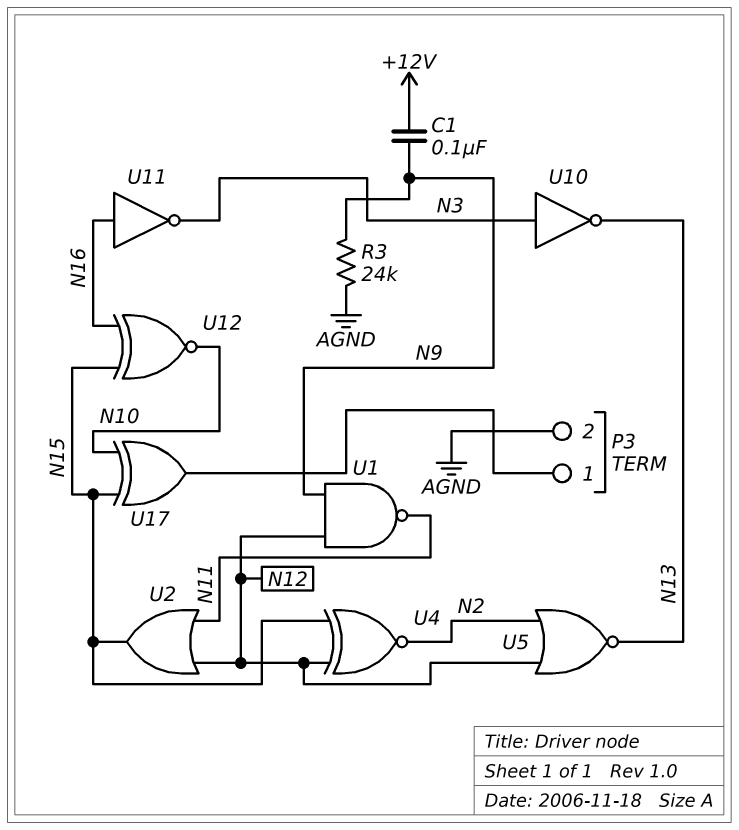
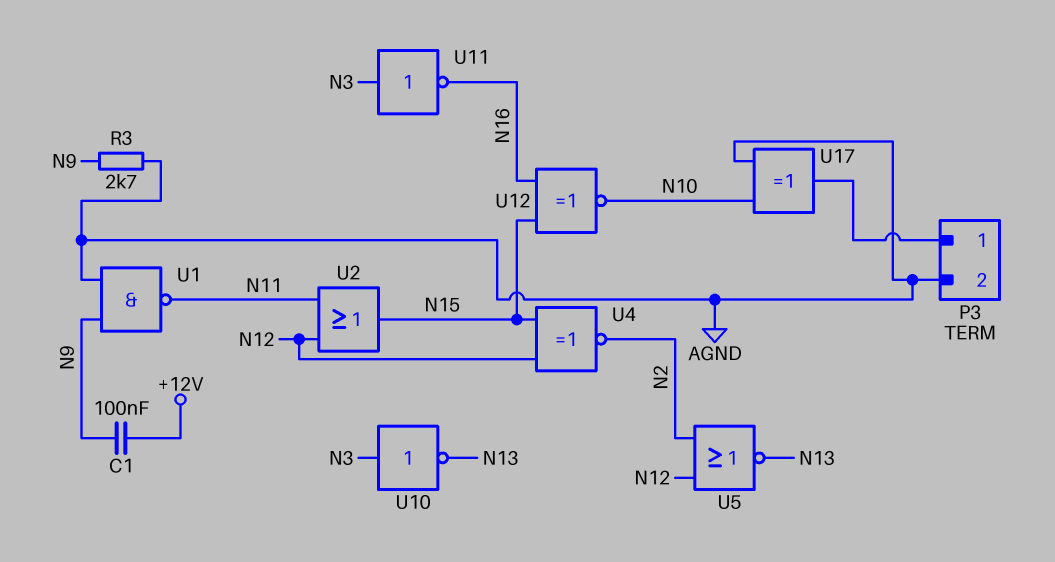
R3: 24k (AGND, N9) -> 2.7k (AGND, N9)
U1: NAND (in N9, in N12, out N11) -> NAND (in AGND, in N9, out N11)
U11: NOT (in N16, out N3) -> NOT (in N3, out N16)
U17: XOR (in N10, in N15, out P3/1) -> XOR (in AGND, in N10, out P3/1)

